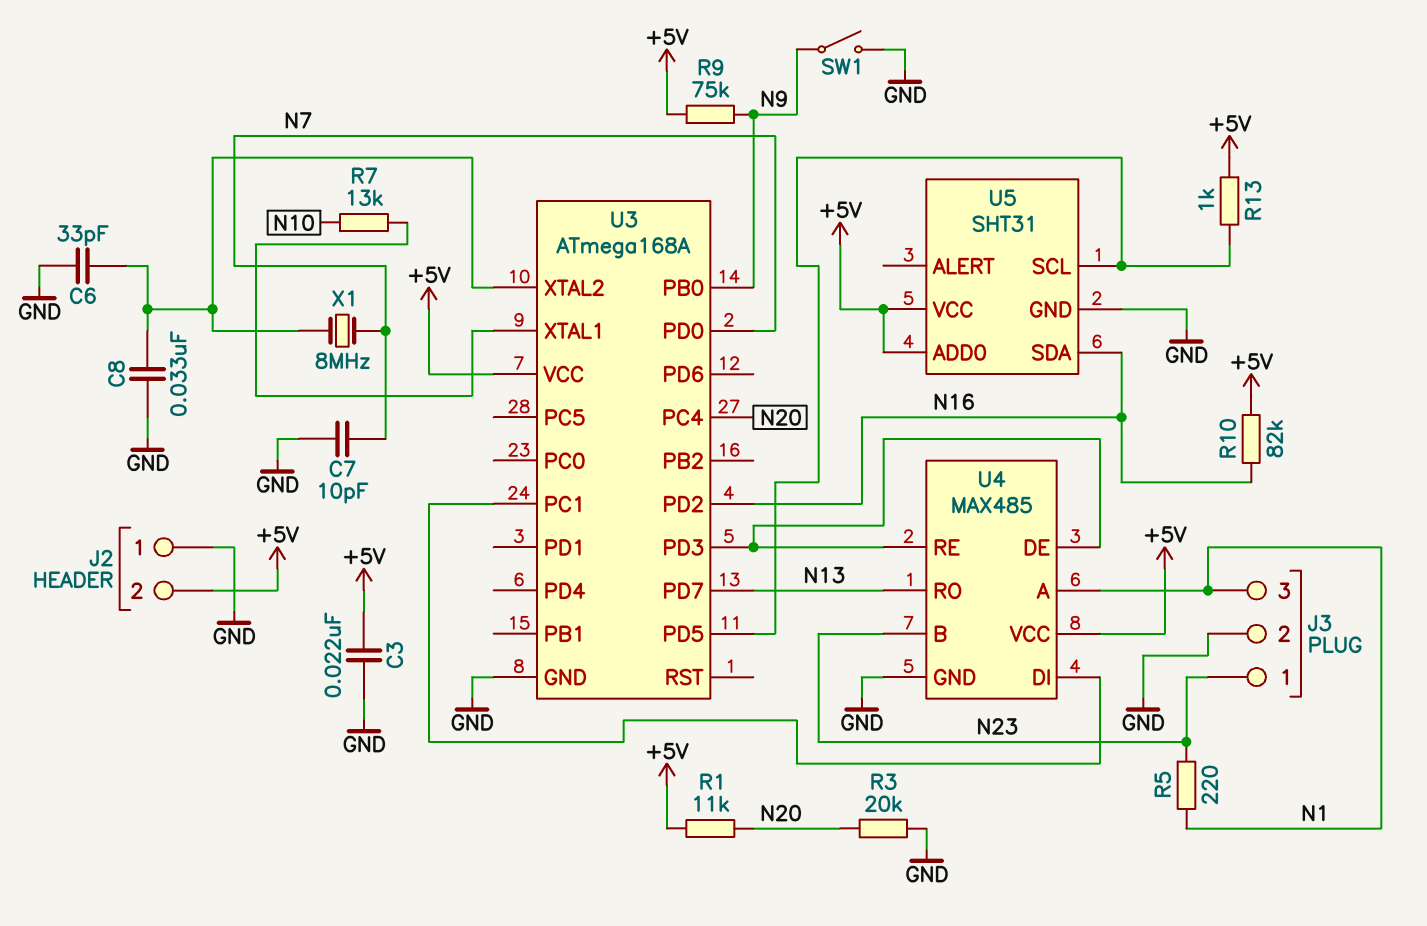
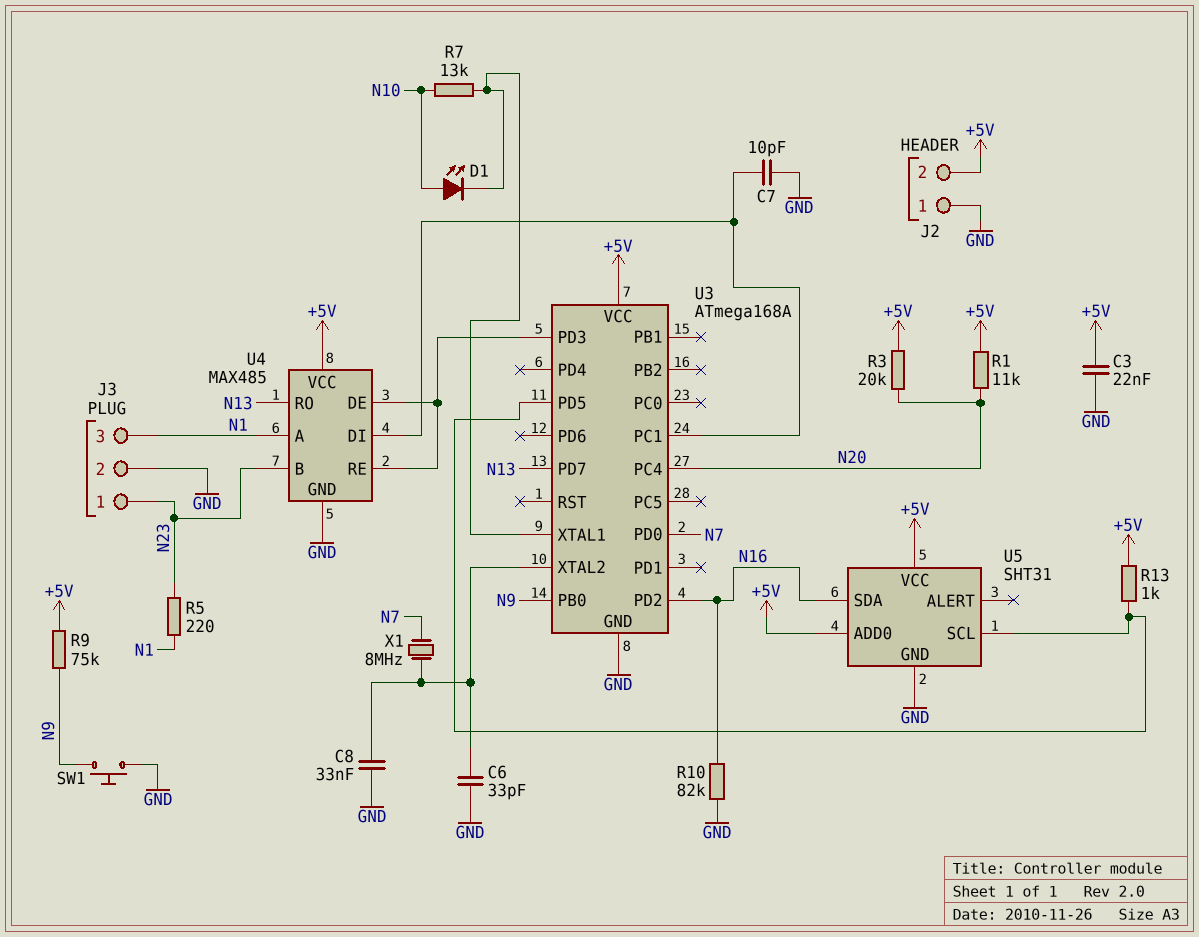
C7: 10pF (GND, N7) -> 10pF (GND, U3/PC1)
D1: none -> LED (A N10, K U3/XTAL1)
R3: 20k (GND, N20) -> 20k (+5V, N20)
R10: 82k (+5V, N16) -> 82k (GND, N16)
SW1: switch (GND, N9) -> button (GND, N9)

